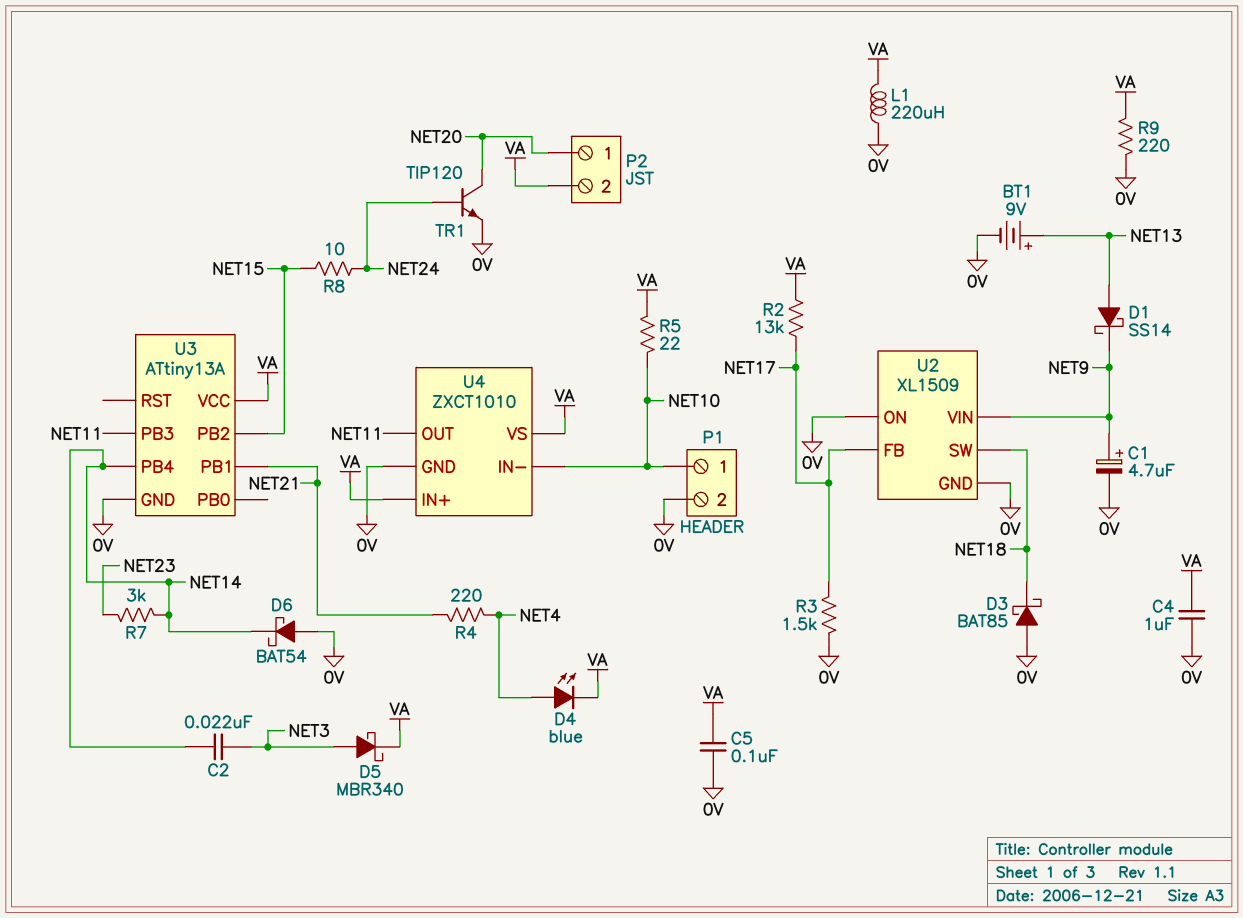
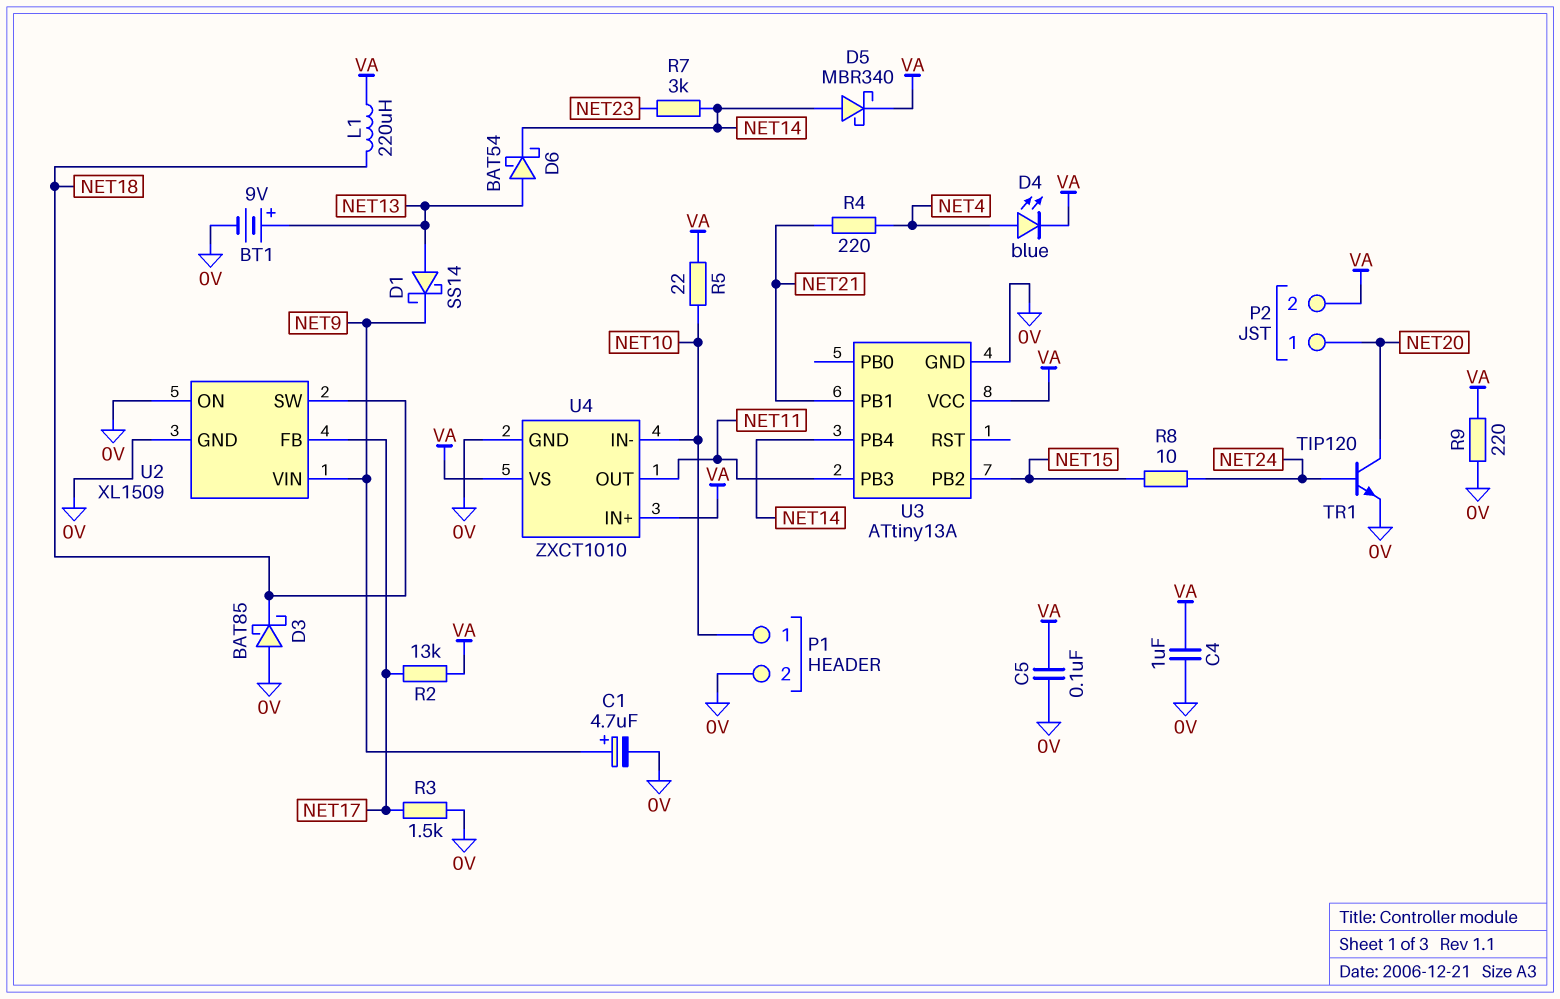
C2: 22nF (NET3, NET14) -> none
D5: schottky MBR340 (A NET3, K VA) -> schottky MBR340 (A NET14, K VA)
D6: schottky BAT54 (A 0V, K NET14) -> schottky BAT54 (A NET13, K NET14)
L1: 220uH (0V, VA) -> 220uH (NET18, VA)

